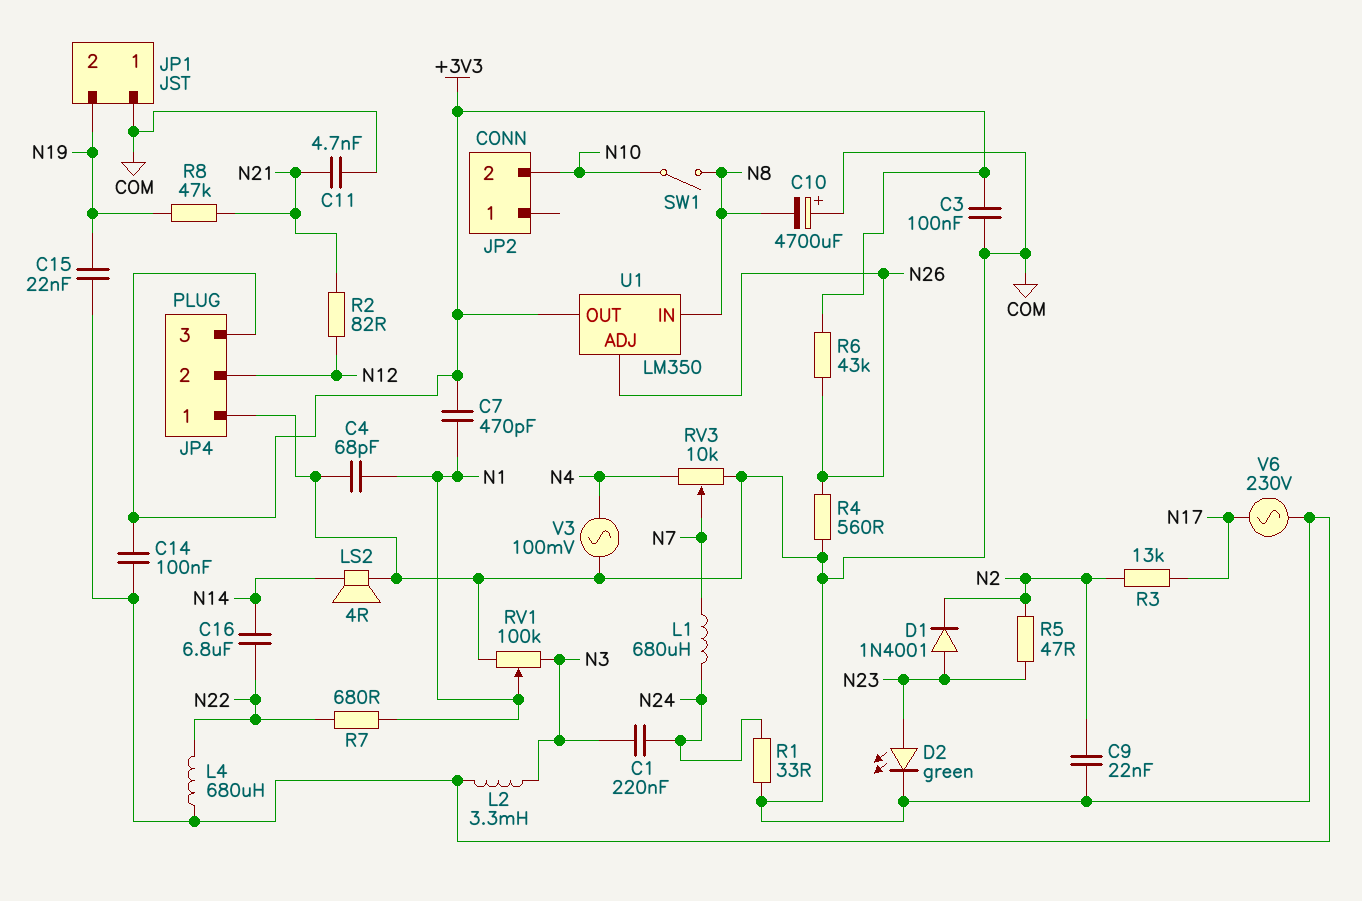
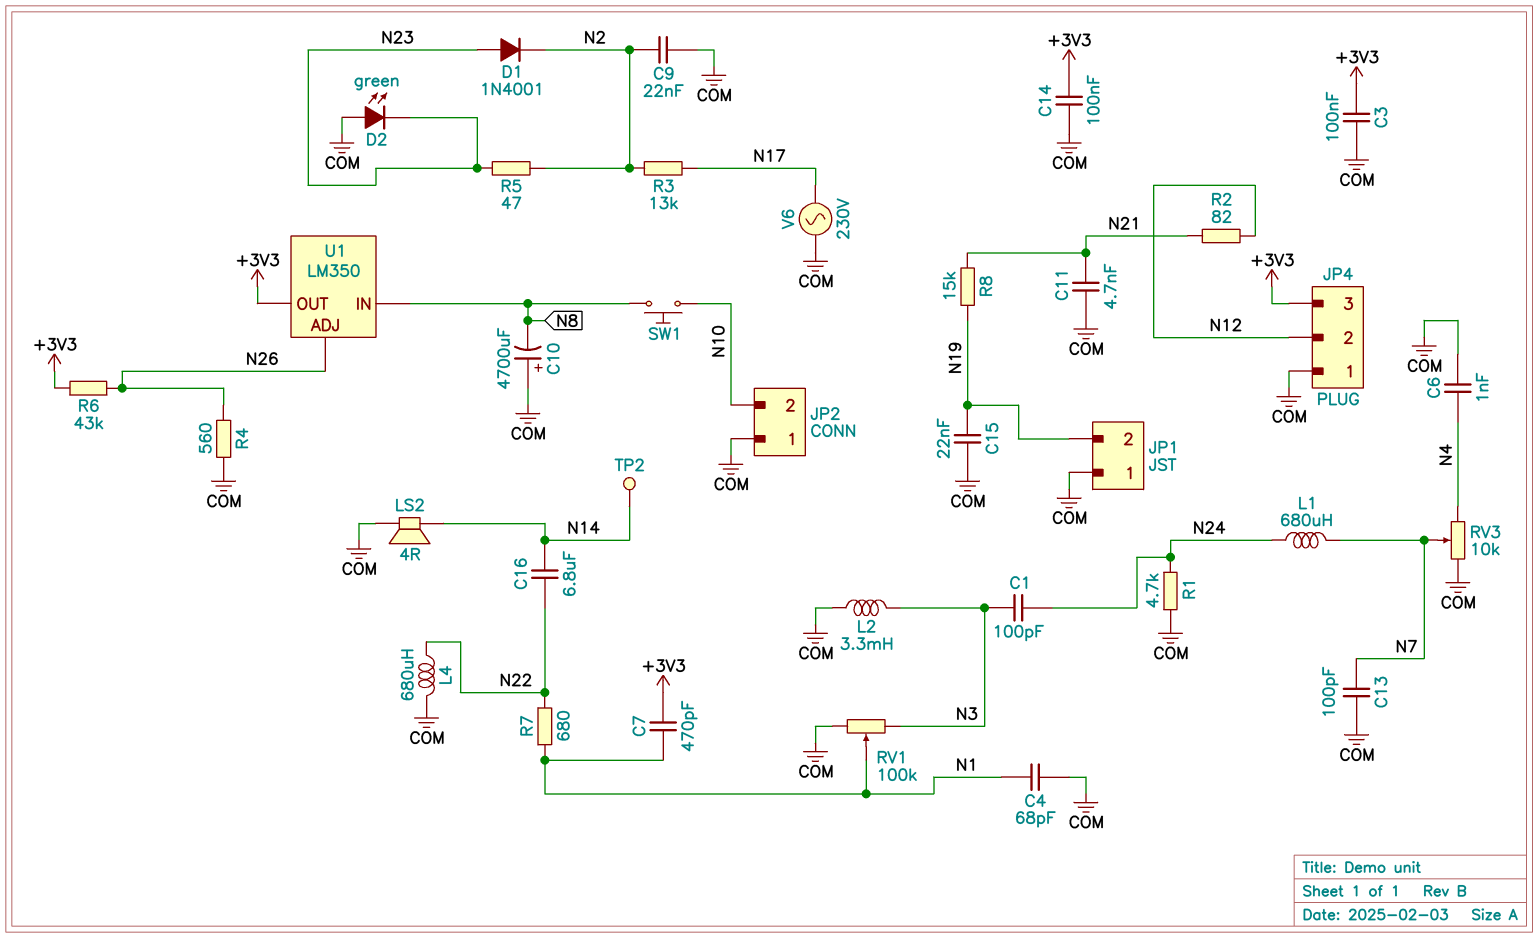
C1: 220nF (N3, N24) -> 100pF (N3, N24)
C6: none -> 1nF (COM, N4)
C13: none -> 100pF (COM, N7)
D2: LED green (A N23, K COM) -> LED green (A COM, K N23)
JP2 pin 1: none -> COM
R1: 33 (COM, N24) -> 4.7k (COM, N24)
R8: 47k (N19, N21) -> 15k (N19, N21)
SW1: switch (N8, N10) -> button (N8, N10)
TP2: none -> test point (N14)
V3: AC 100mV (COM, N4) -> none

